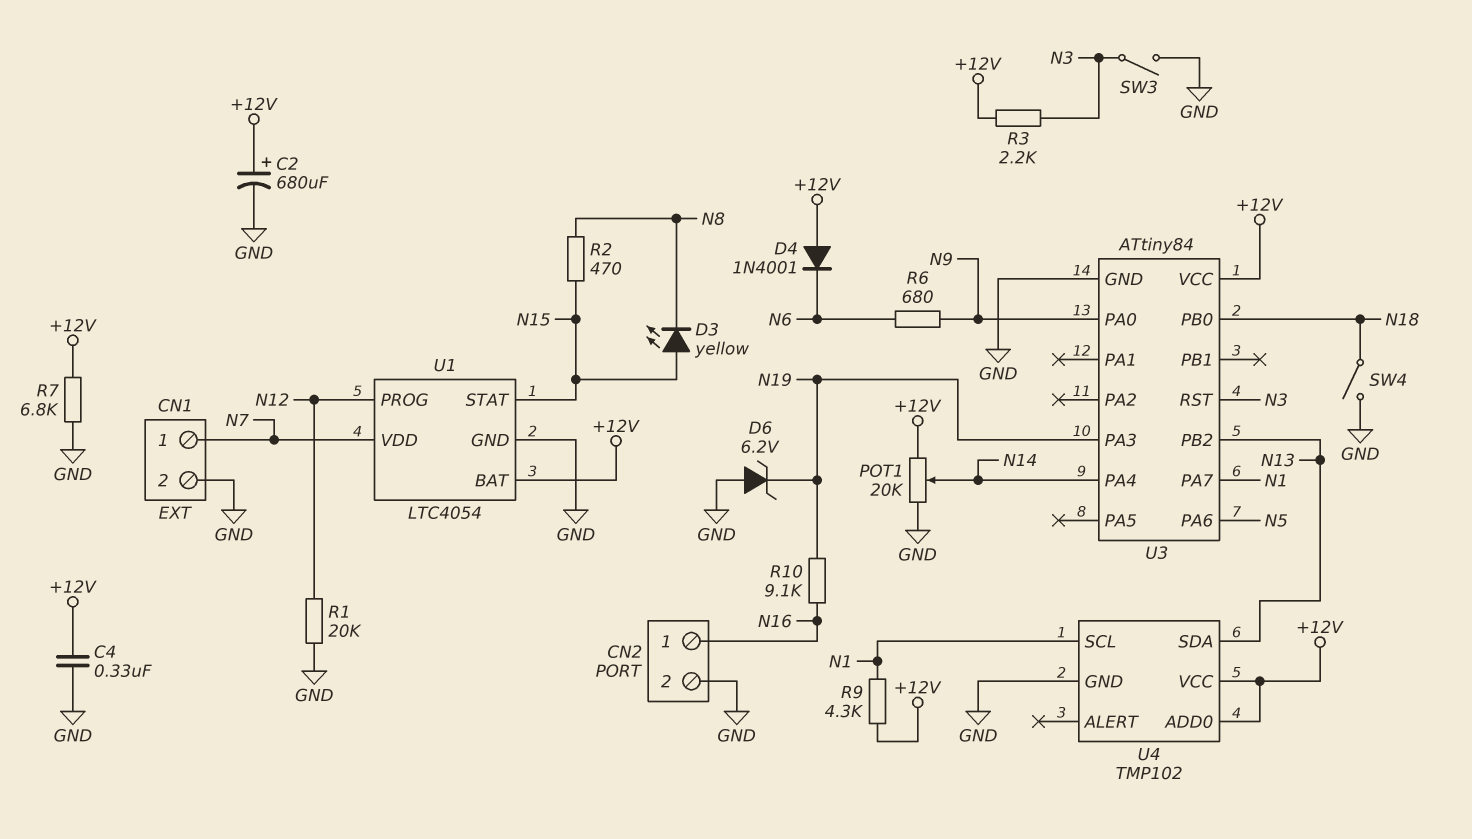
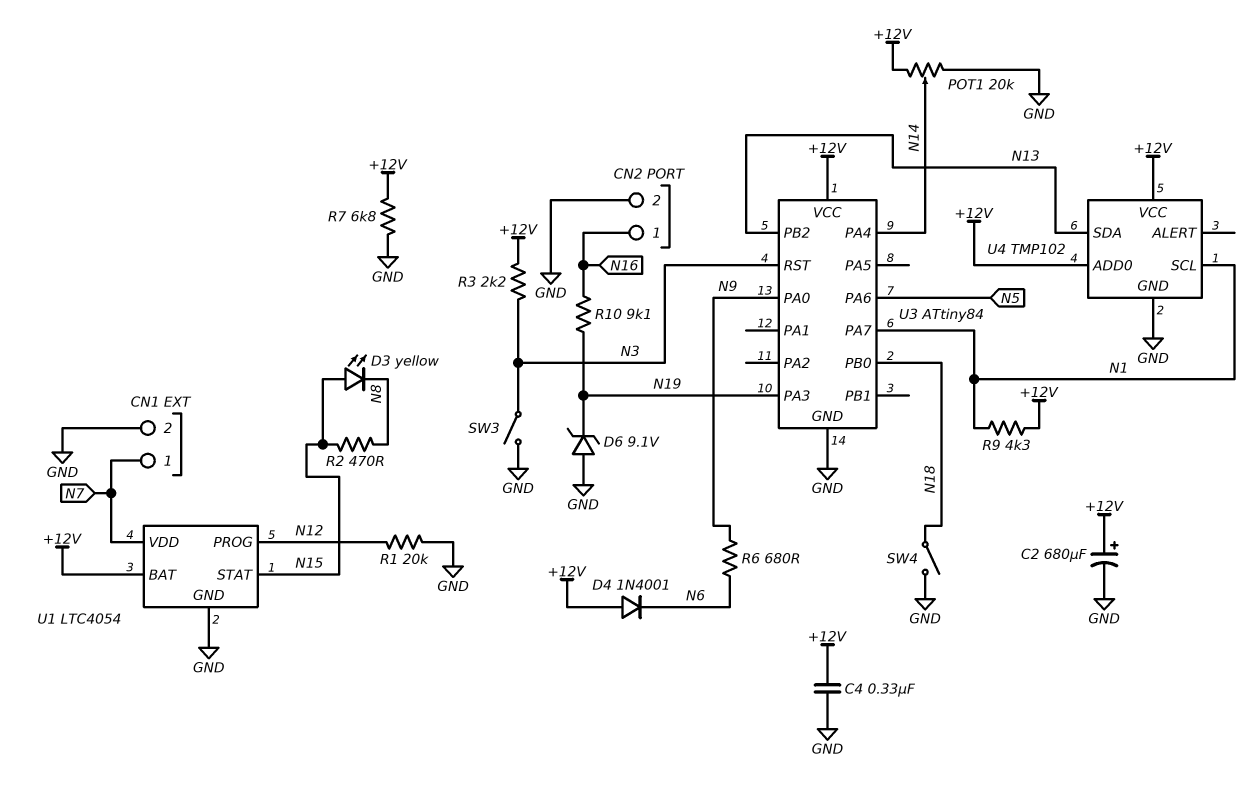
D6: zener 6.2V (A GND, K N19) -> zener 9.1V (A GND, K N19)

